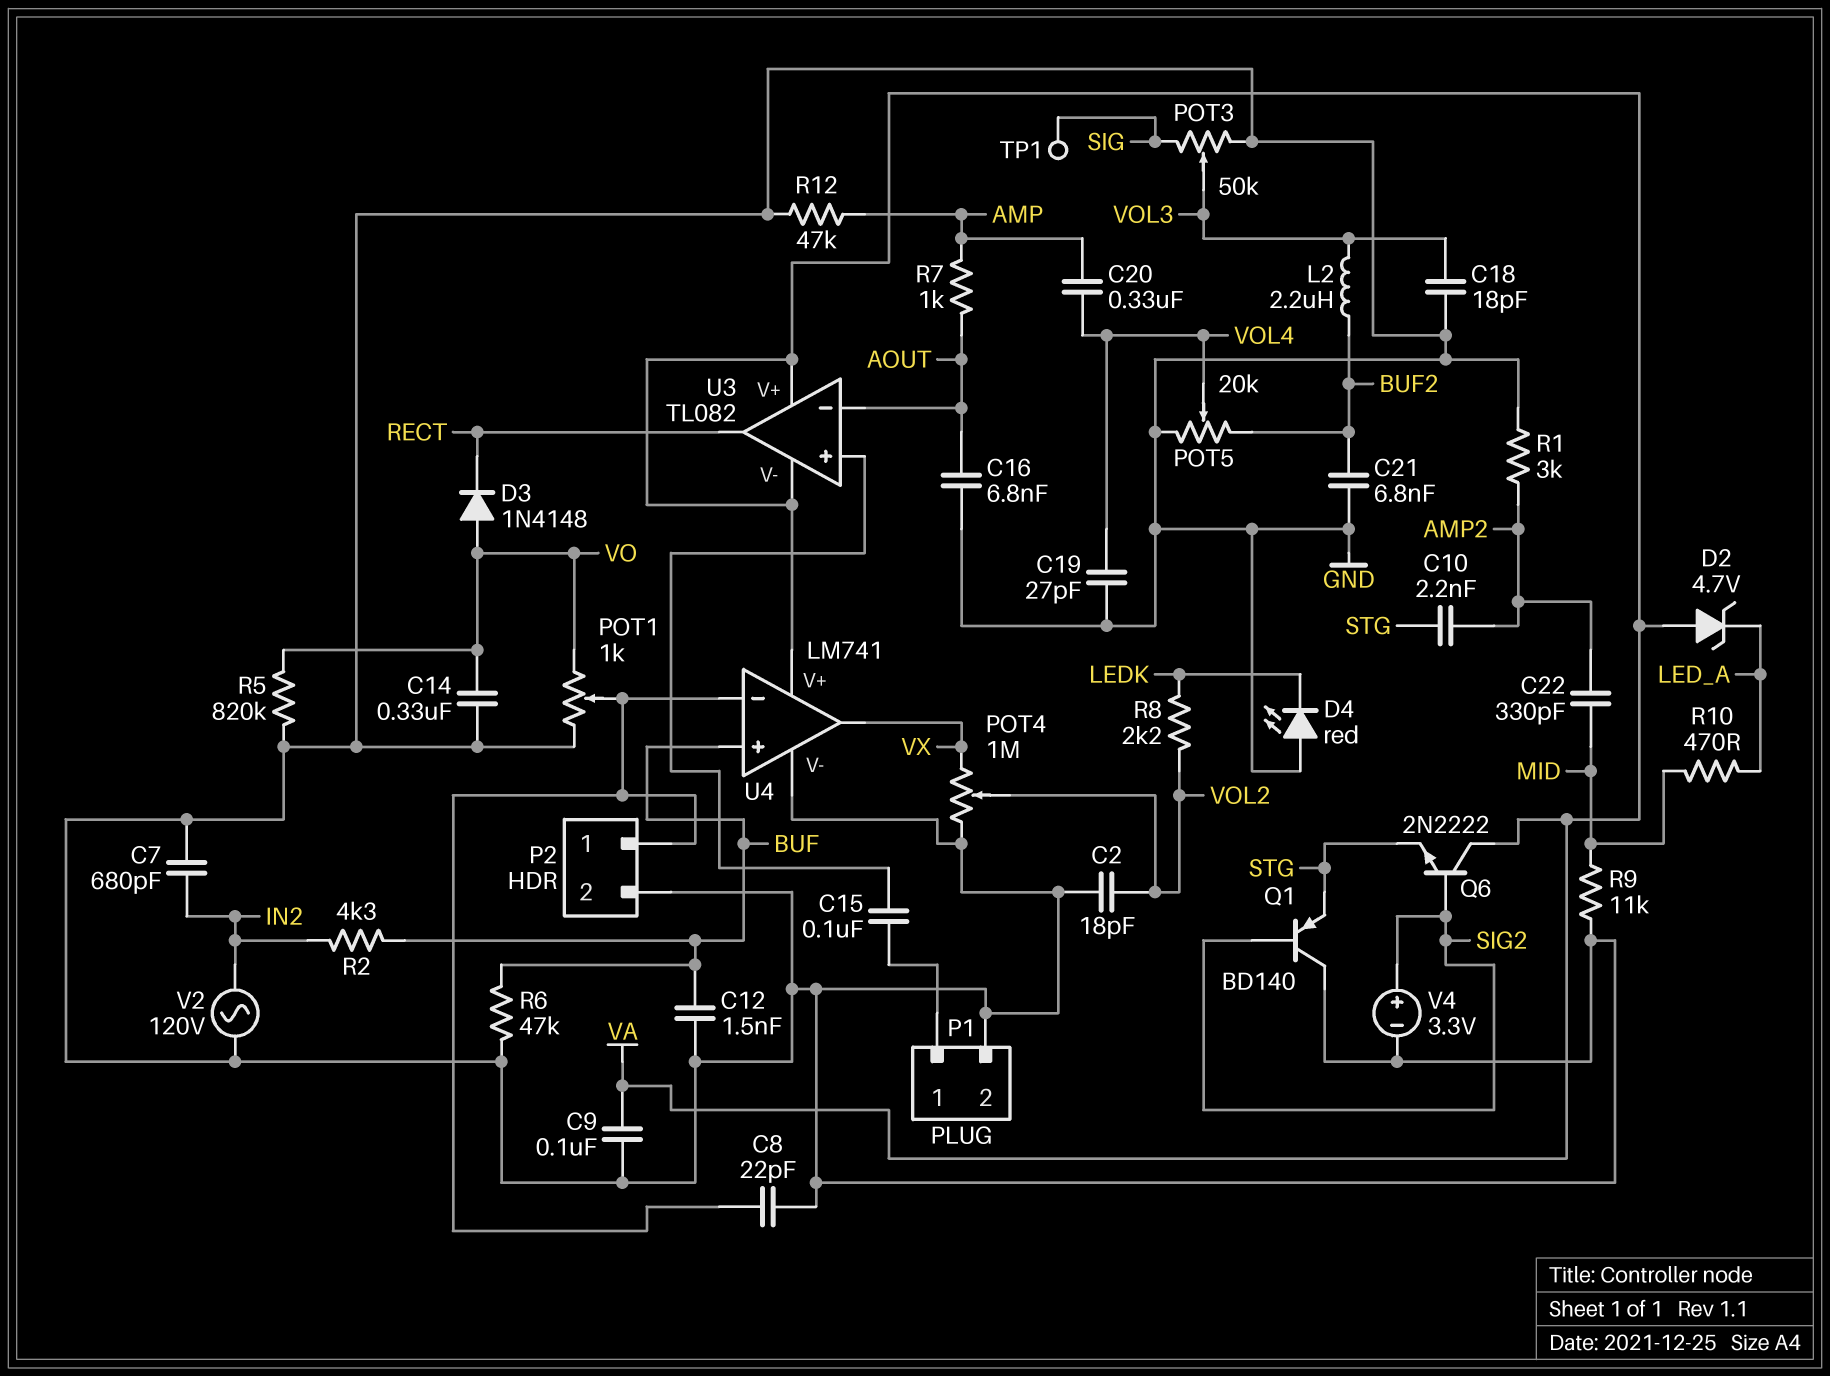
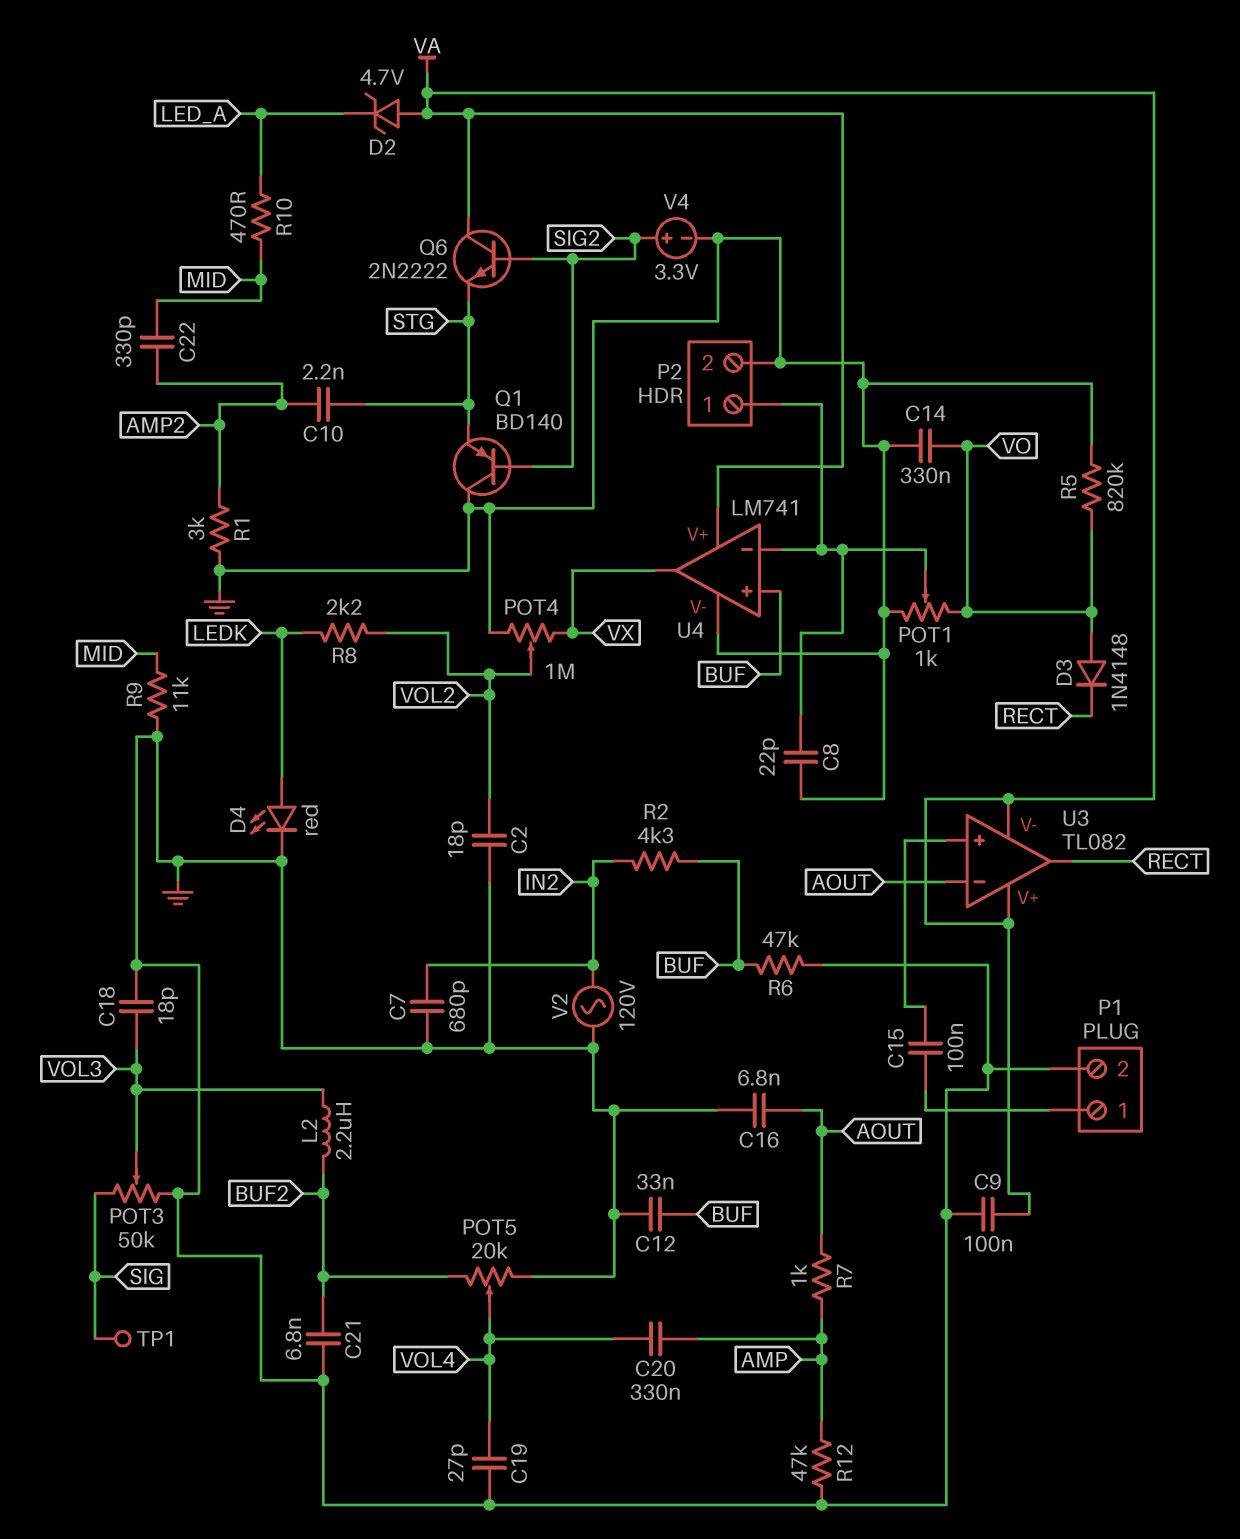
C12: 1.5nF (BUF, GND) -> 33nF (BUF, GND)
D4: LED red (A GND, K LEDK) -> LED red (A LEDK, K GND)

